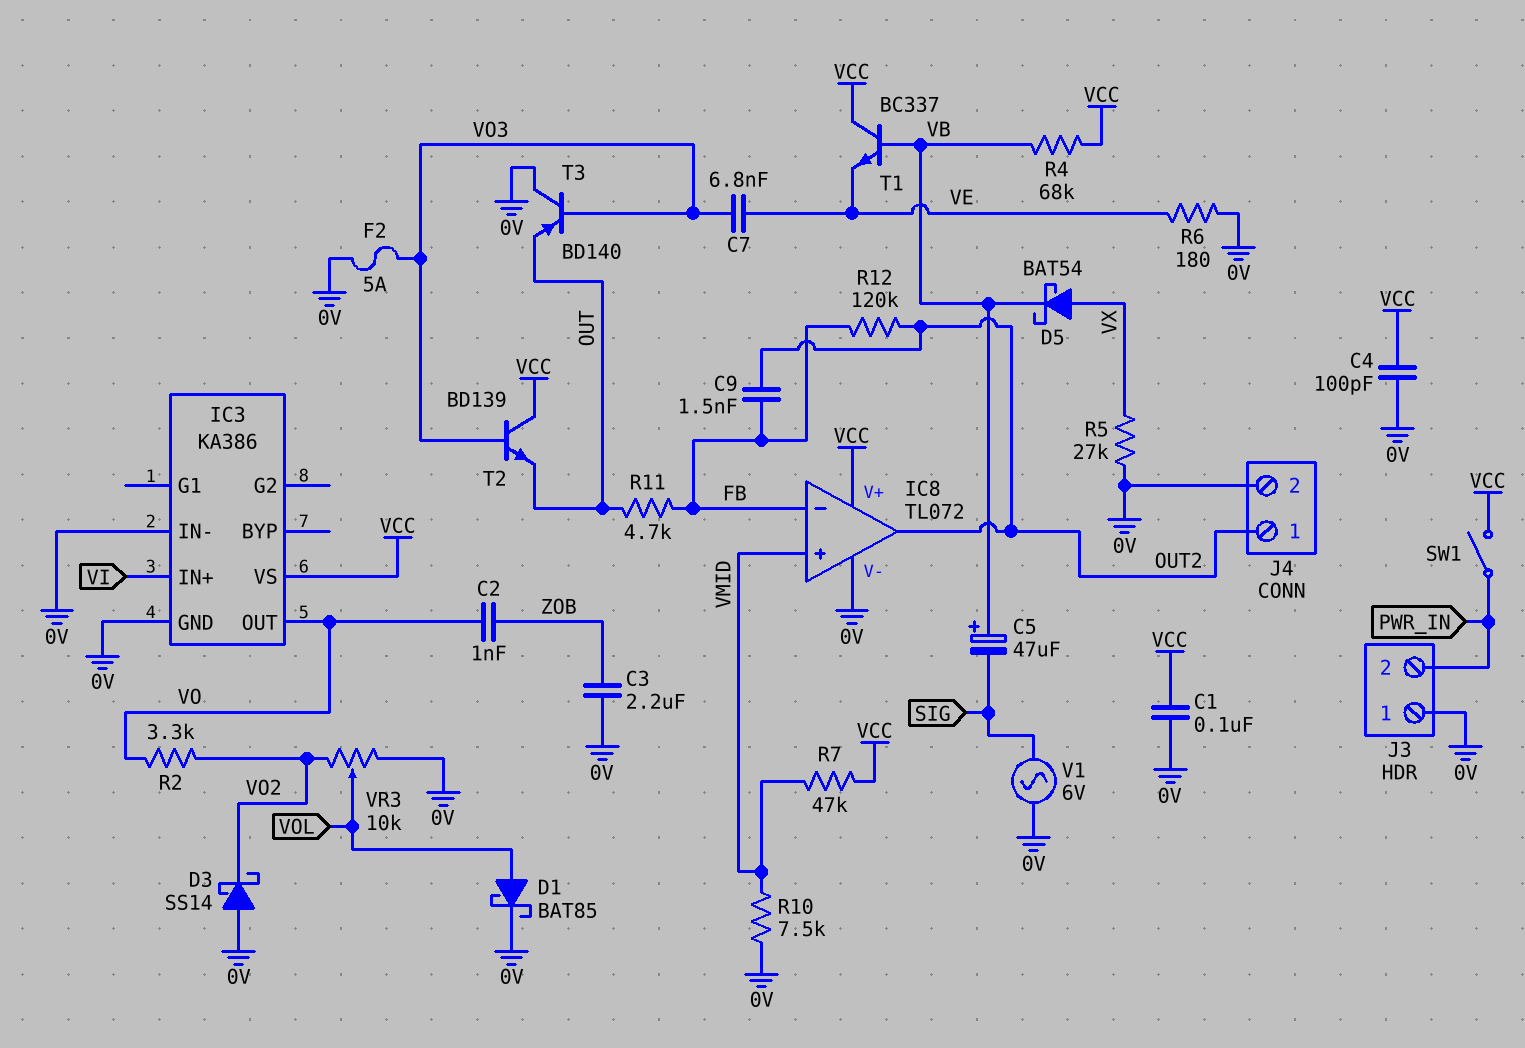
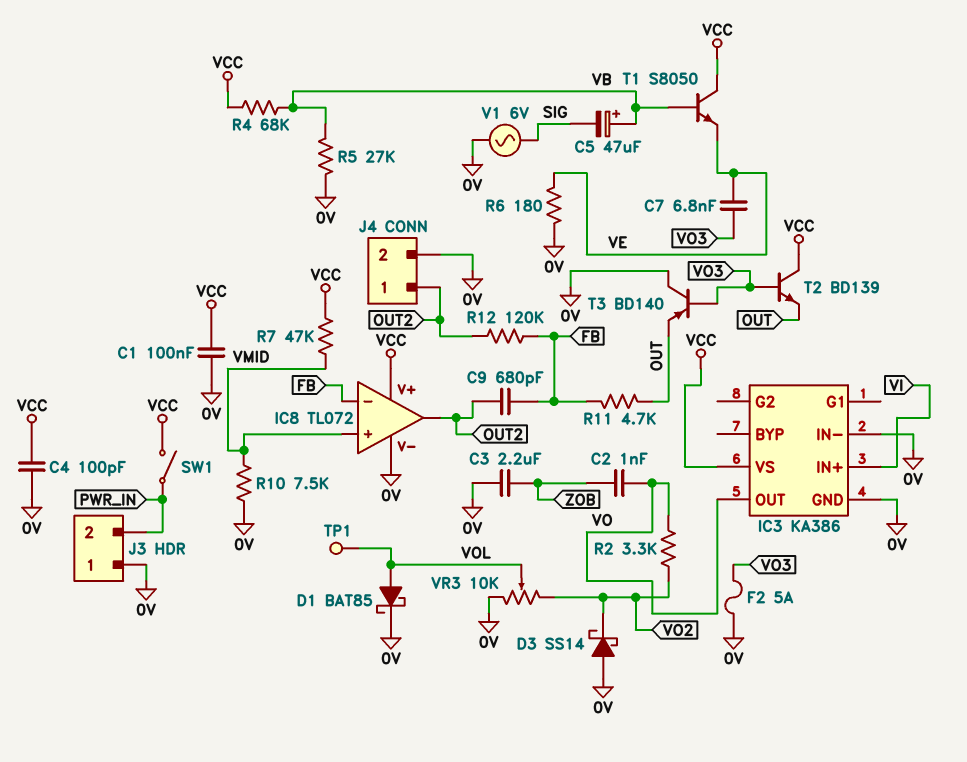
C9: 1.5nF (FB, OUT2) -> 680pF (FB, OUT2)
D5: schottky BAT54 (A VX, K VB) -> none
R5: 27k (0V, VX) -> 27k (0V, VB)
T1: NPN BC337 (B VB, C VCC, E VE) -> NPN S8050 (B VB, C VCC, E VE)
TP1: none -> test point (VOL)

